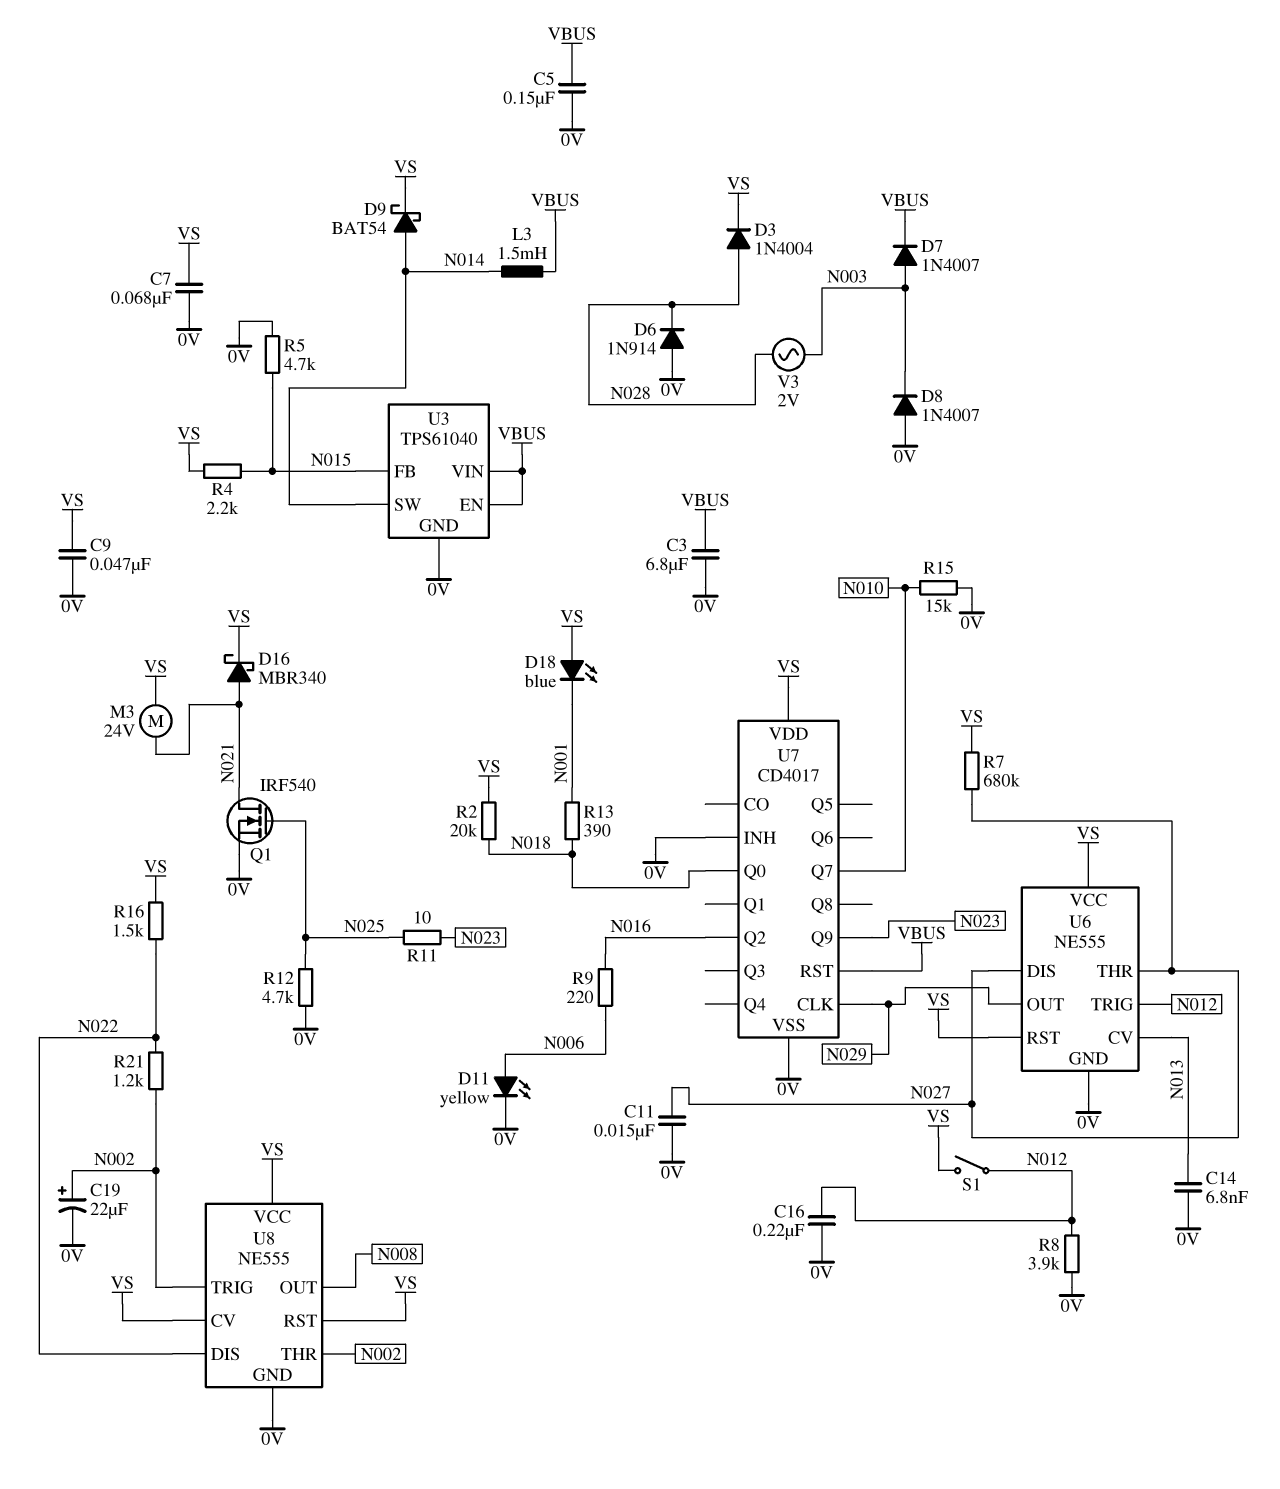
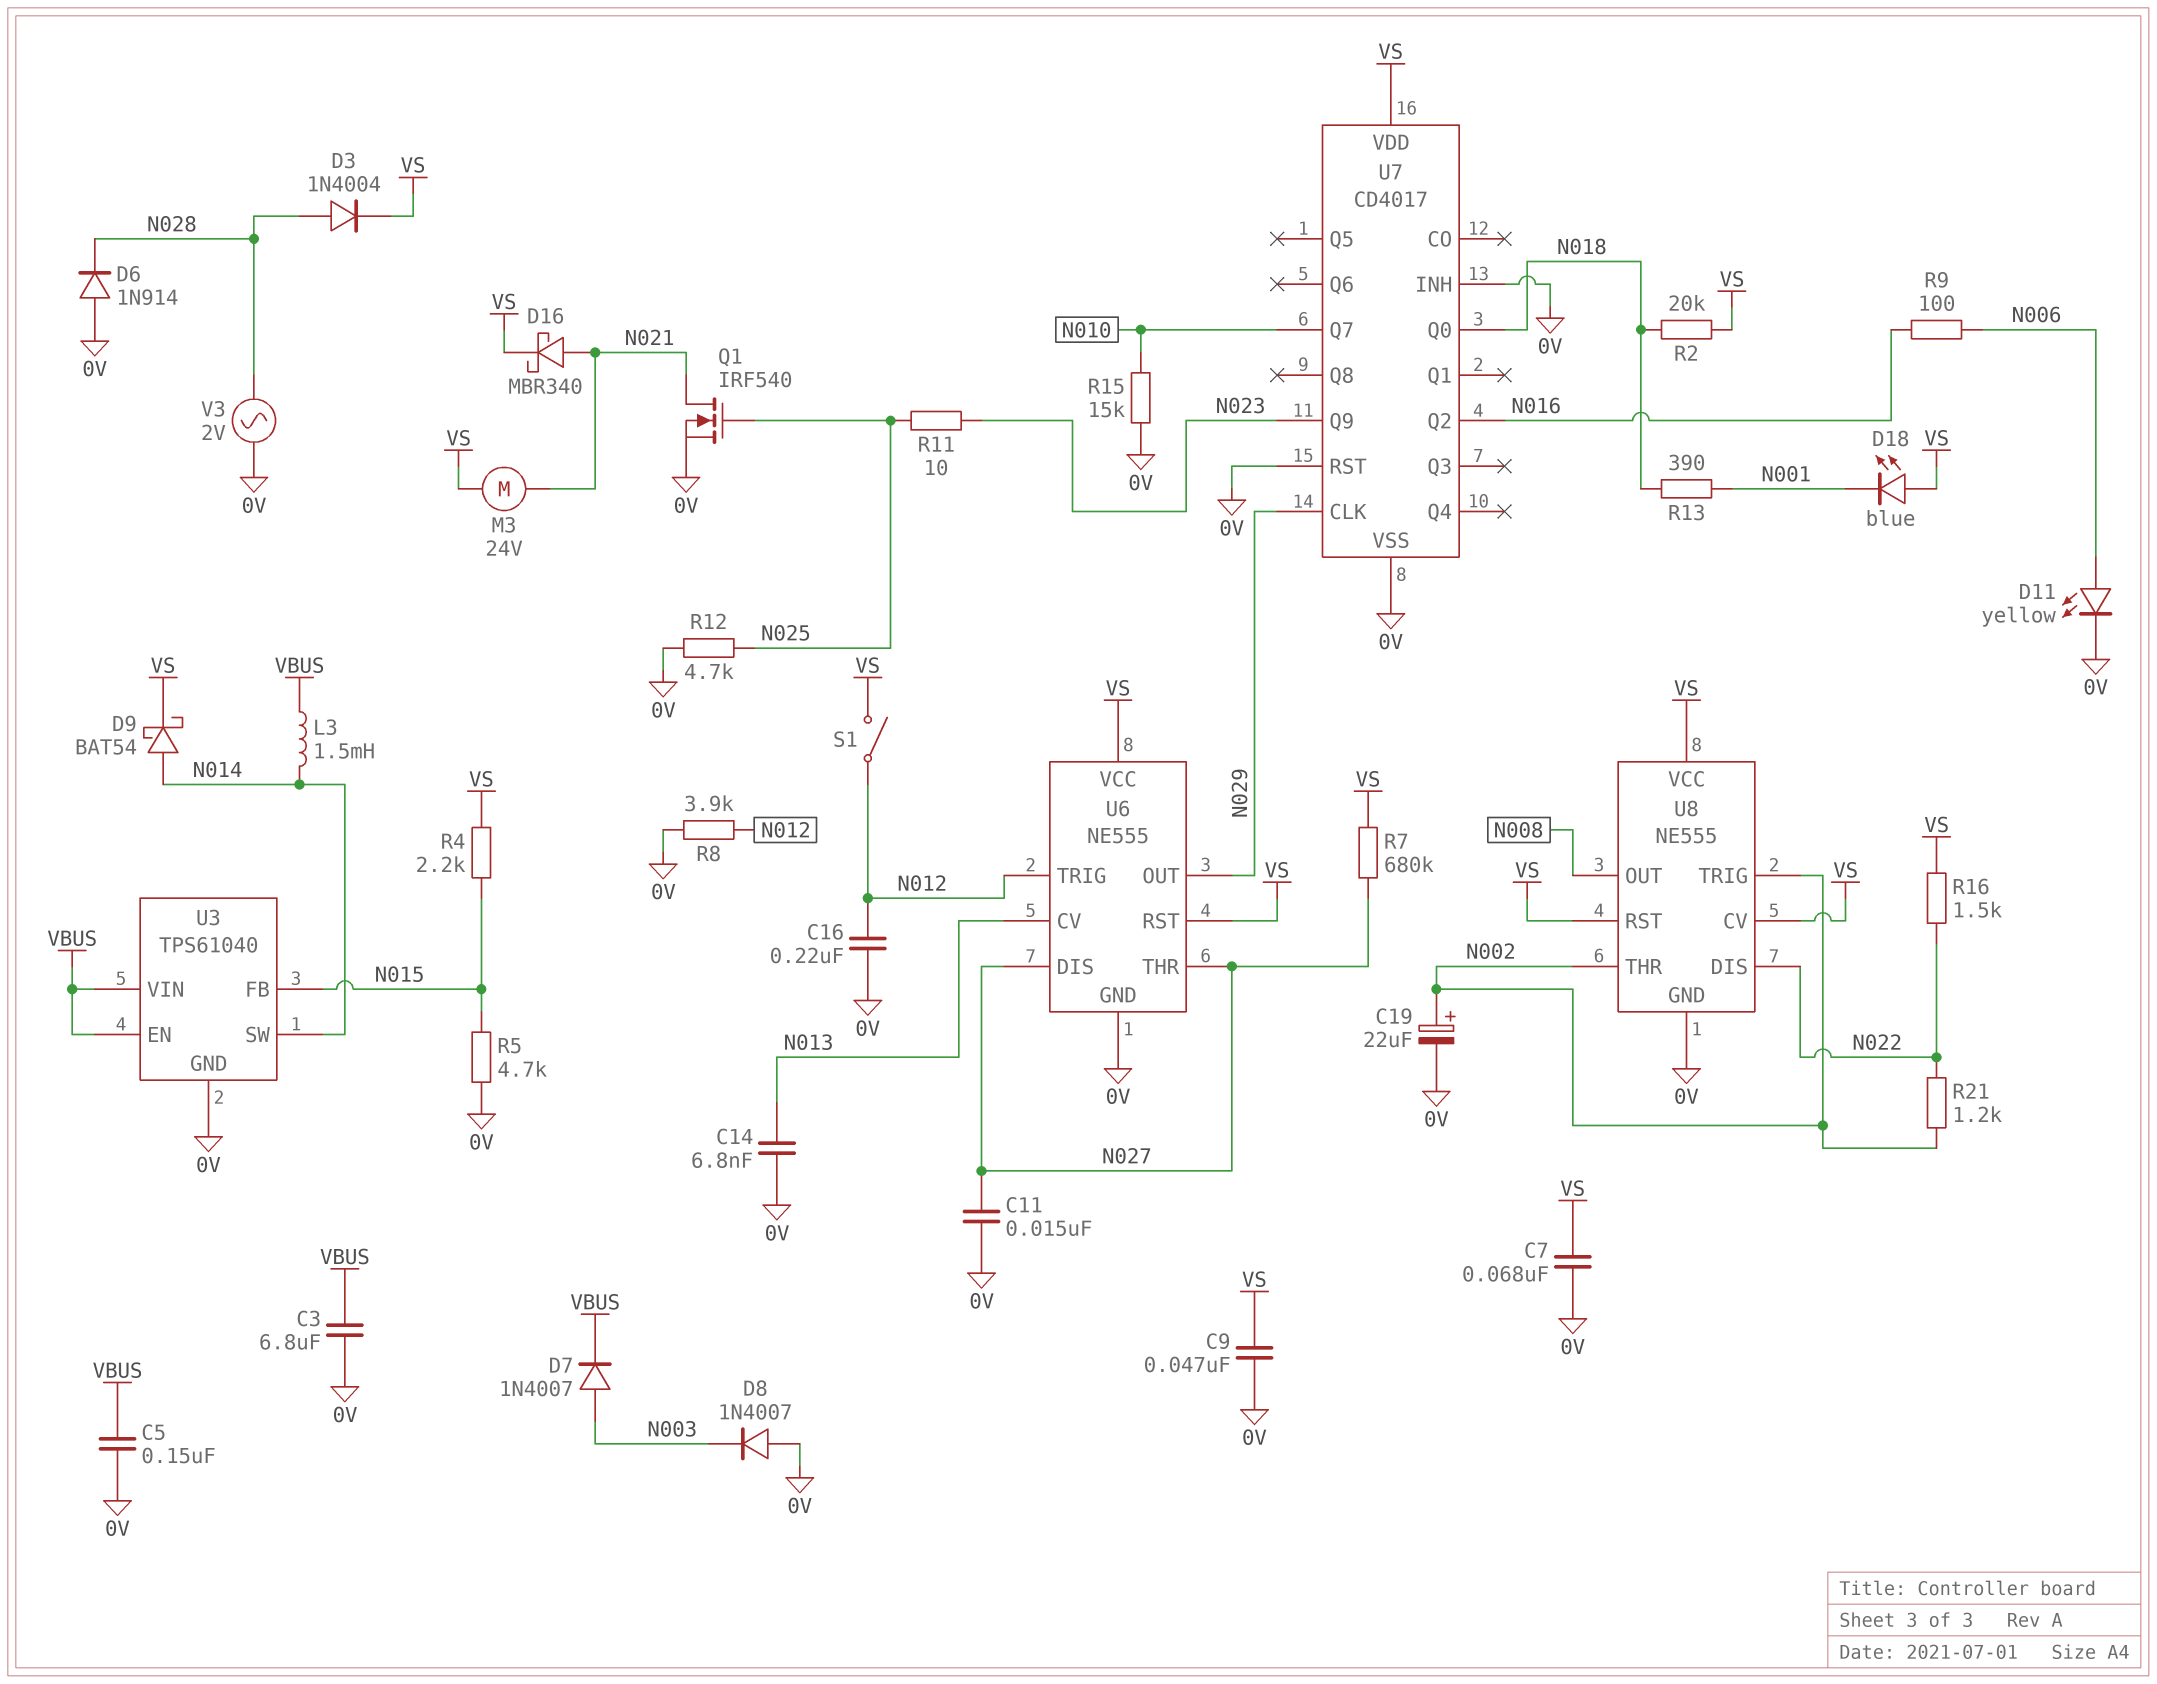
R9: 220 (N006, N016) -> 100 (N006, N016)
U7 pin RST: VBUS -> 0V
V3: AC 2V (N003, N028) -> AC 2V (0V, N028)

